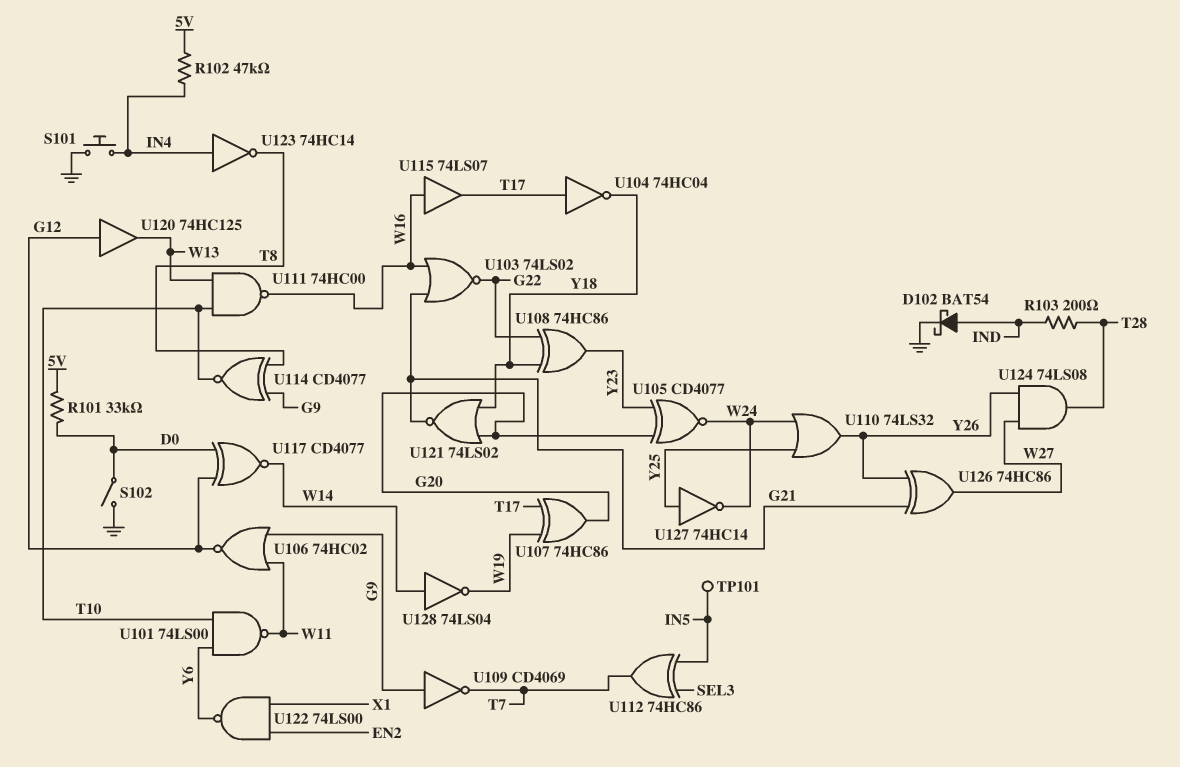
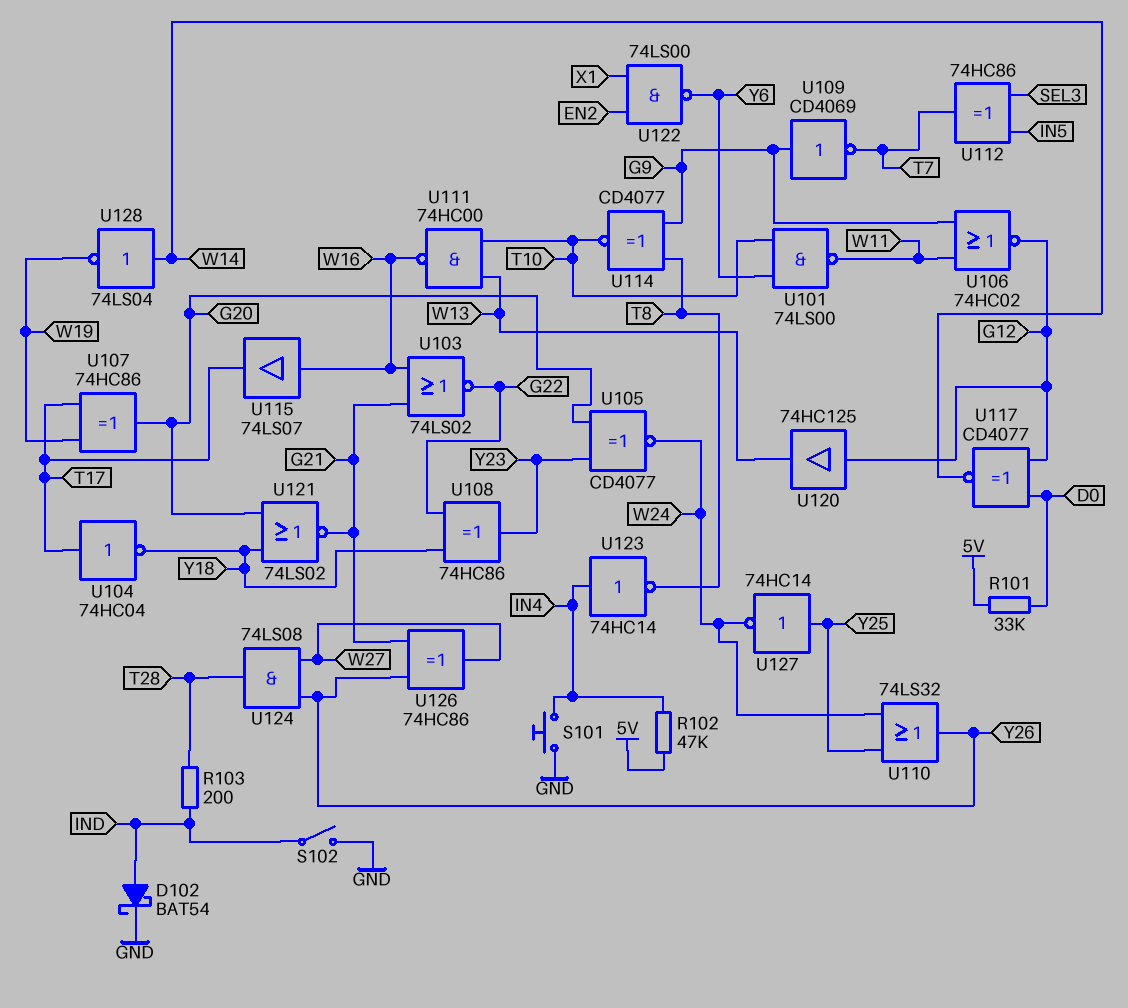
S102: switch (D0, GND) -> switch (GND, IND)
TP101: test point (IN5) -> none

